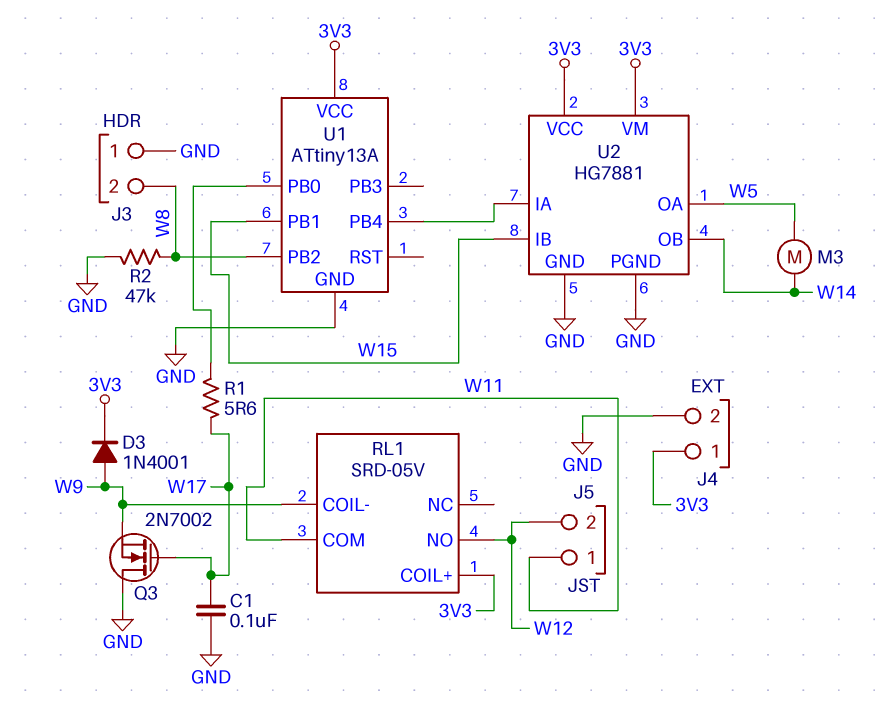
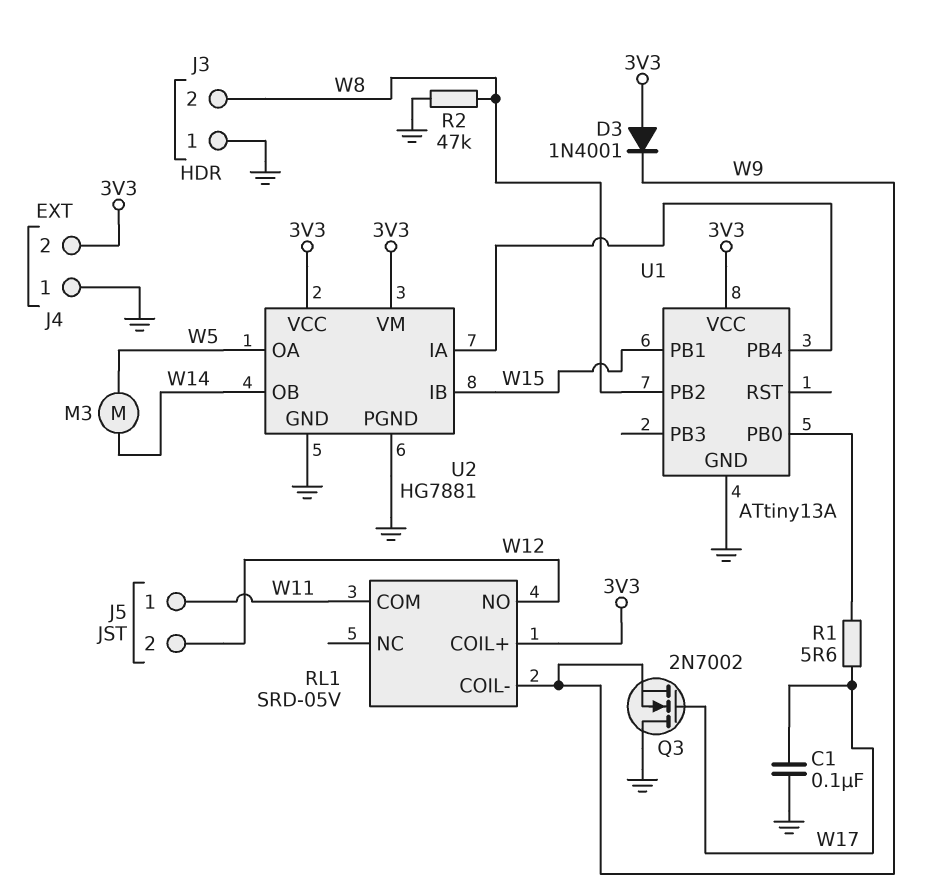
D3: diode 1N4001 (A W9, K 3V3) -> diode 1N4001 (A 3V3, K W9)
J4 pin 1: 3V3 -> GND
J4 pin 2: GND -> 3V3

